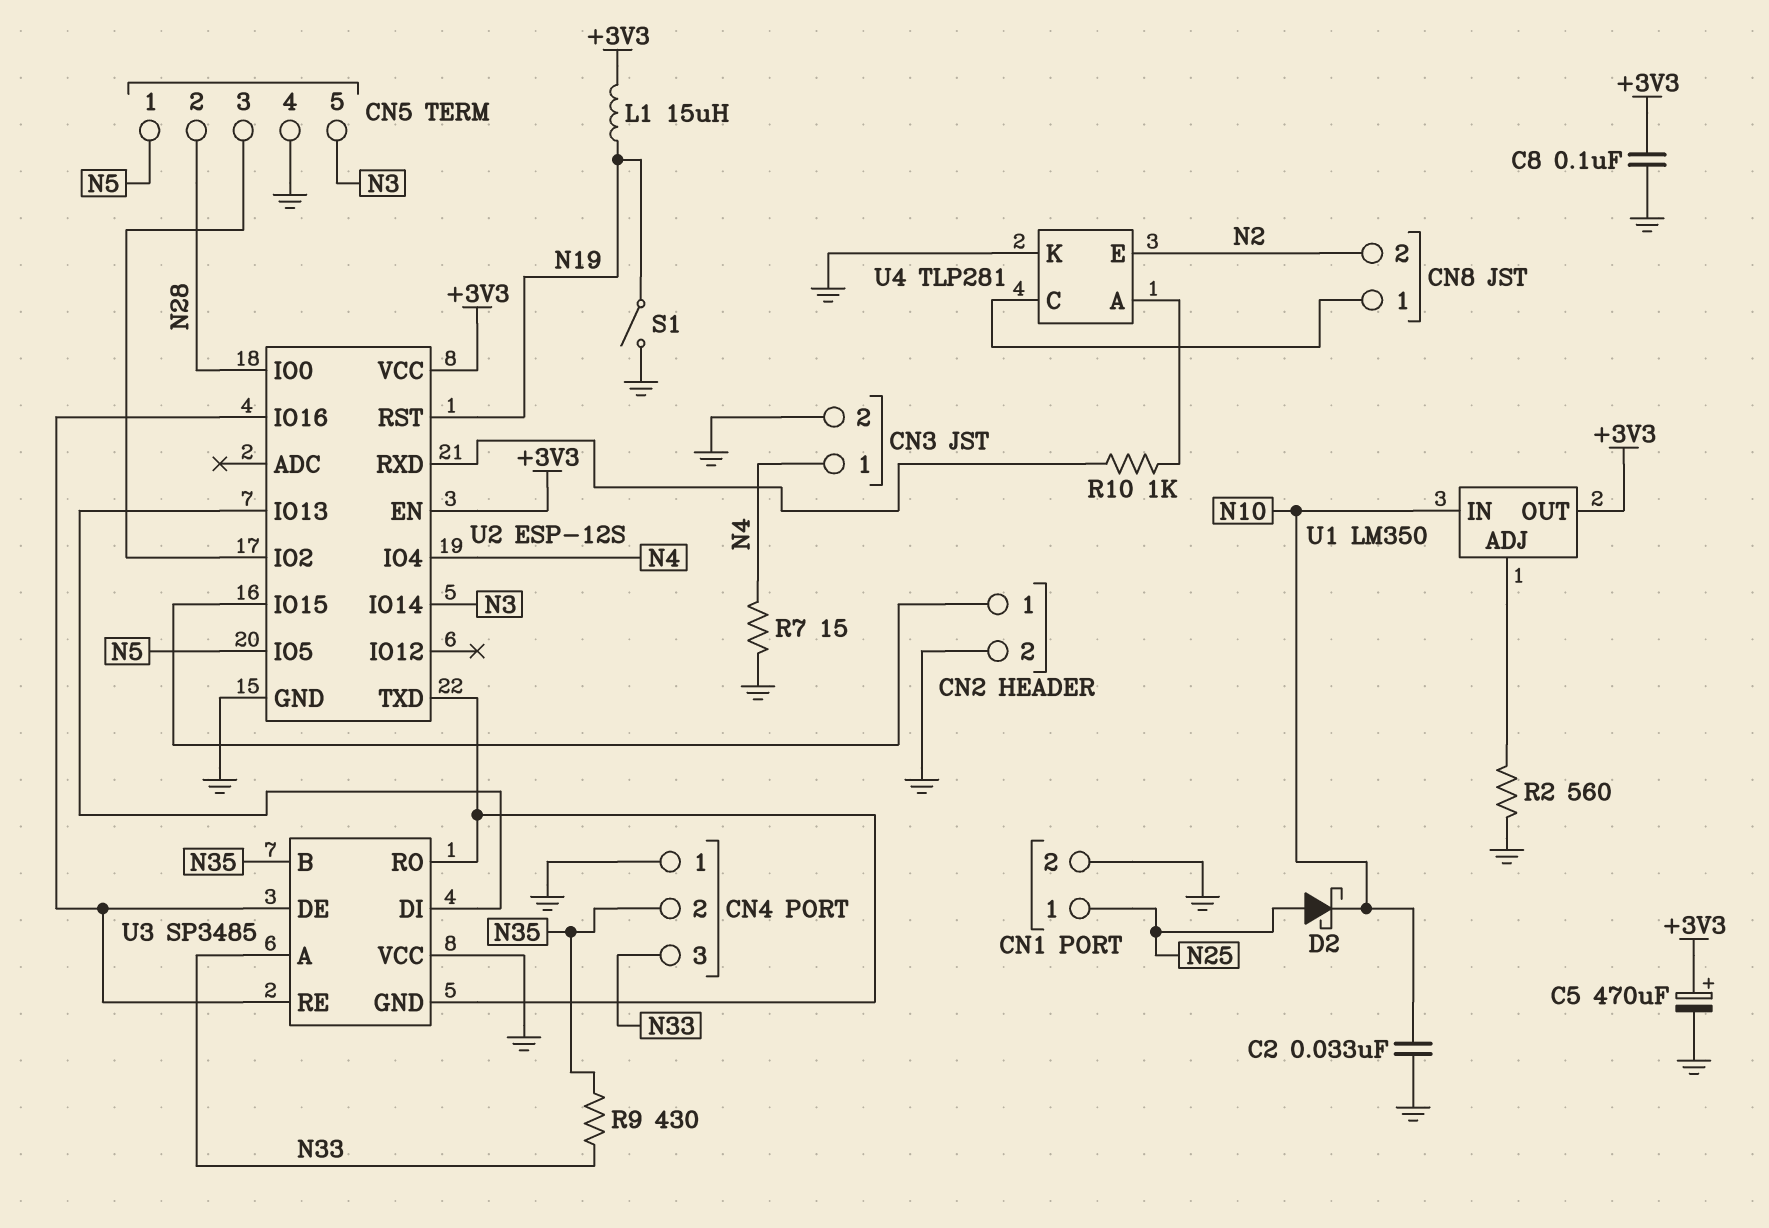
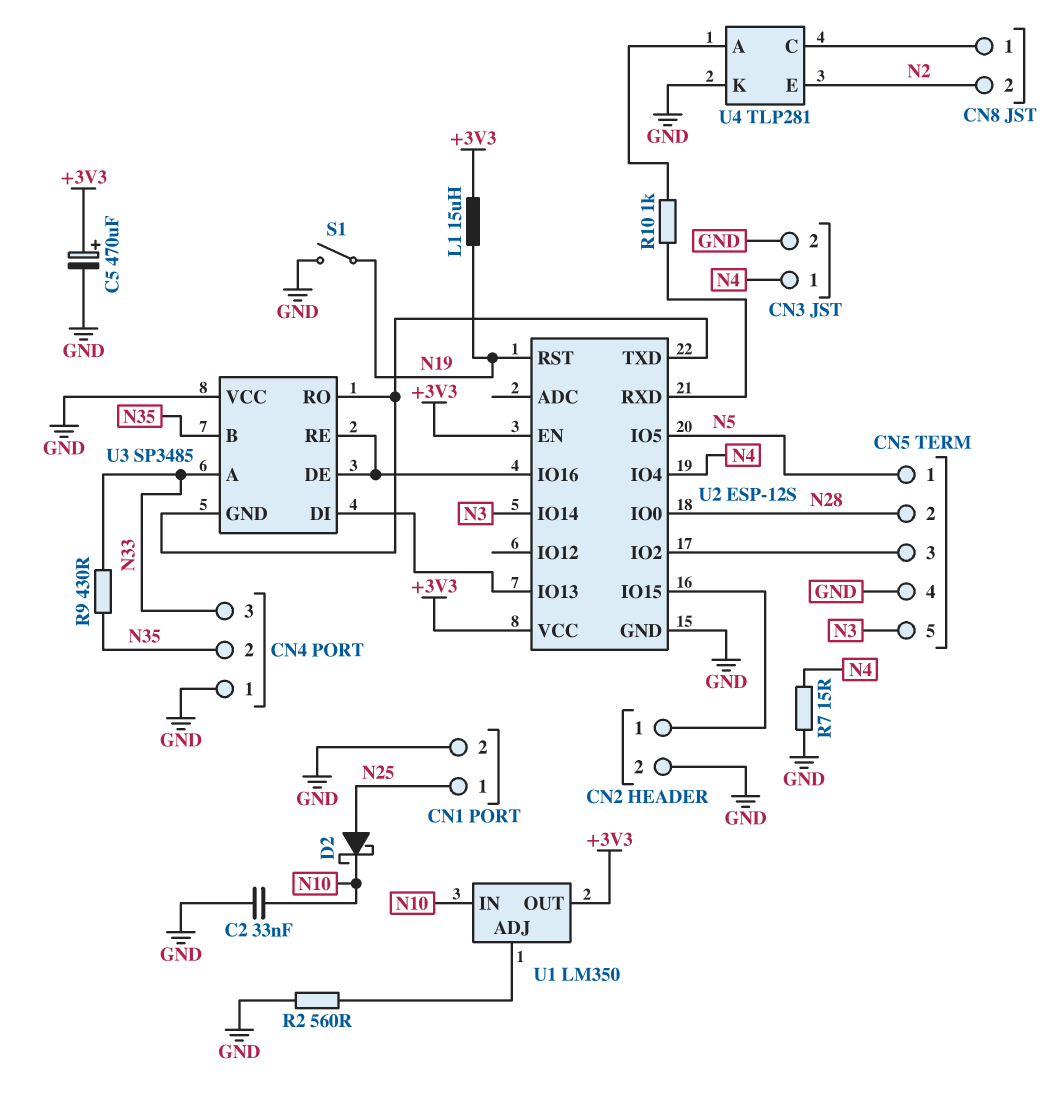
C8: 100nF (+3V3, GND) -> none

